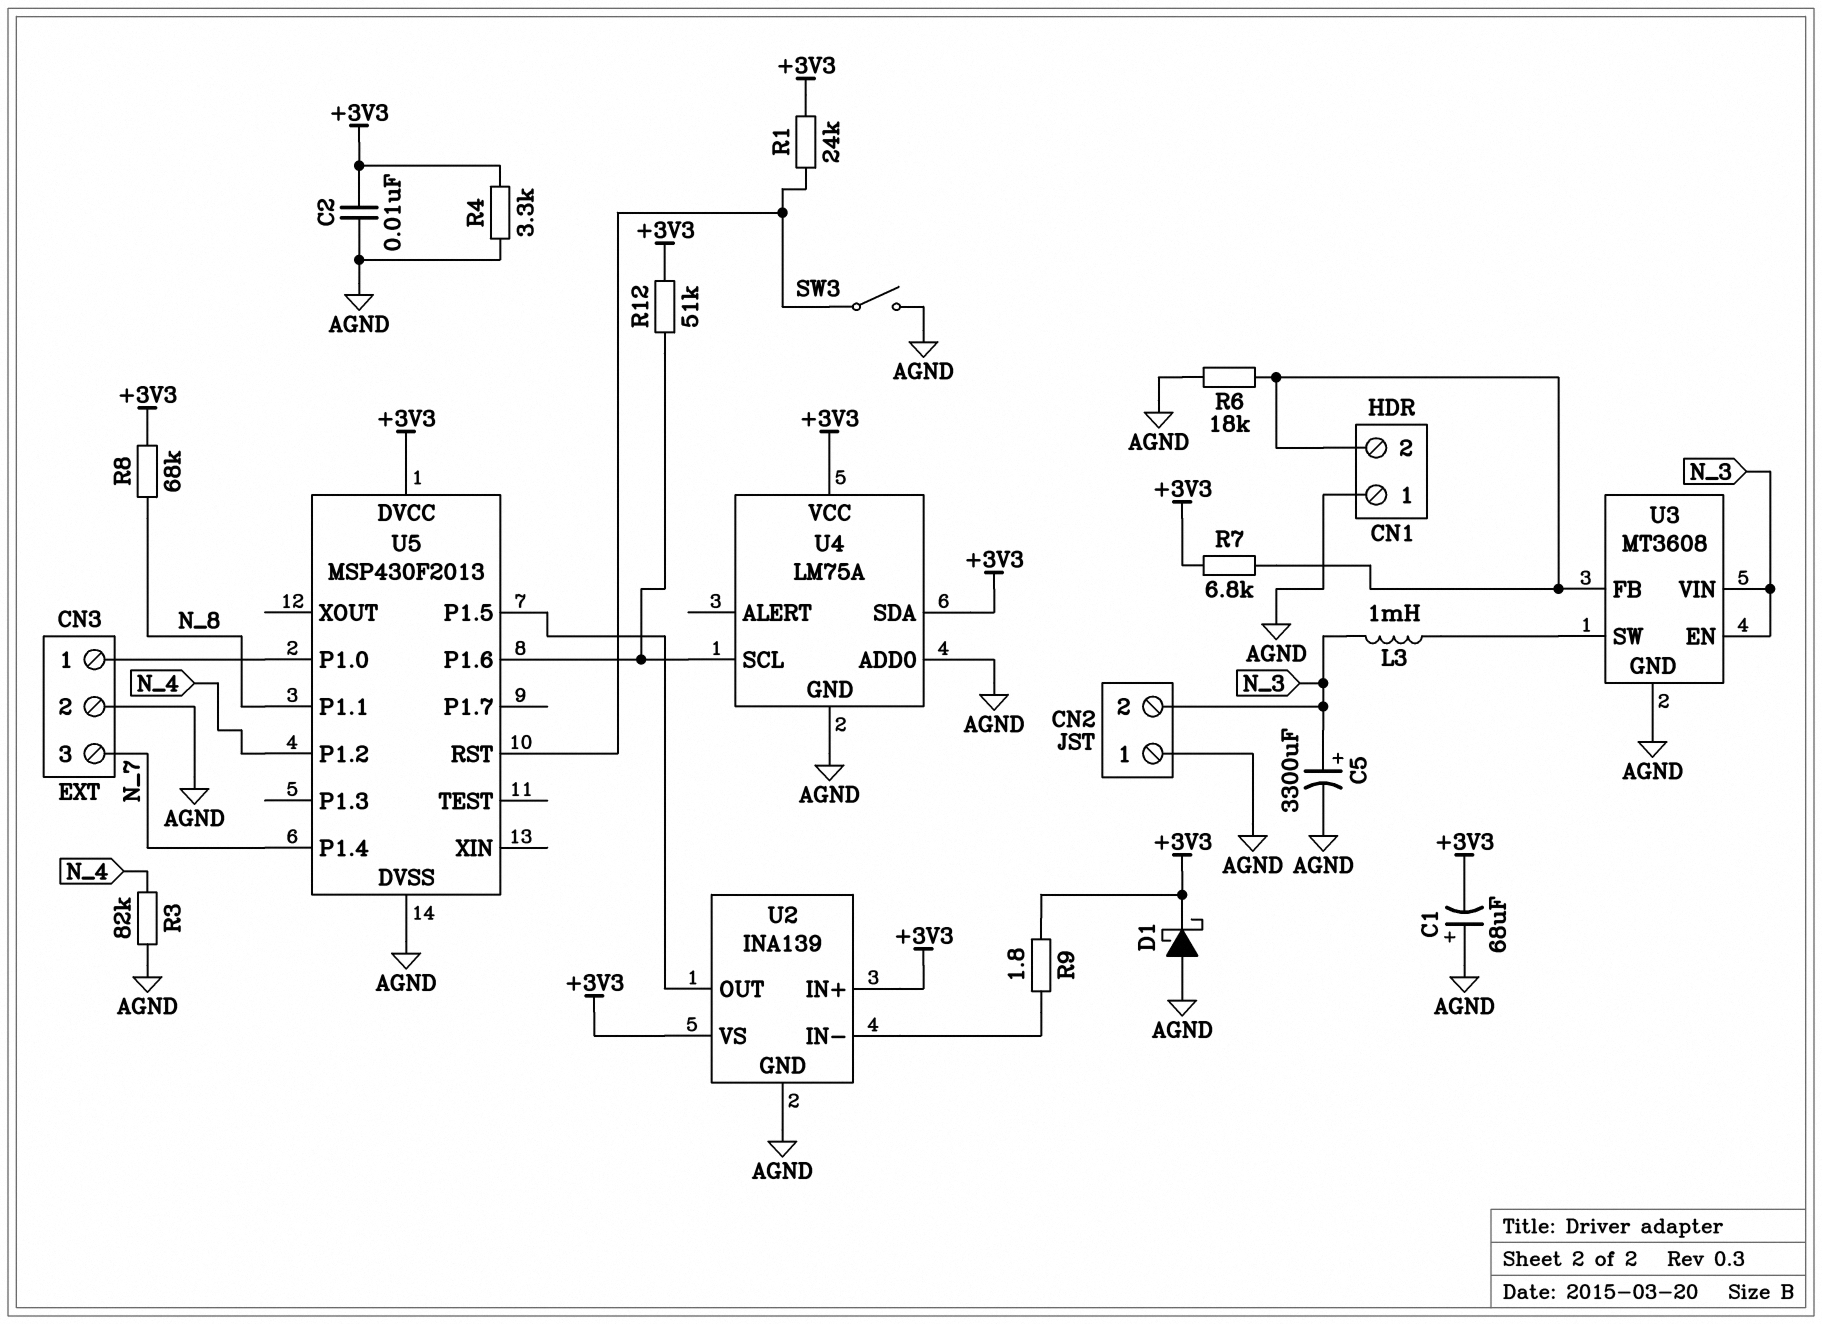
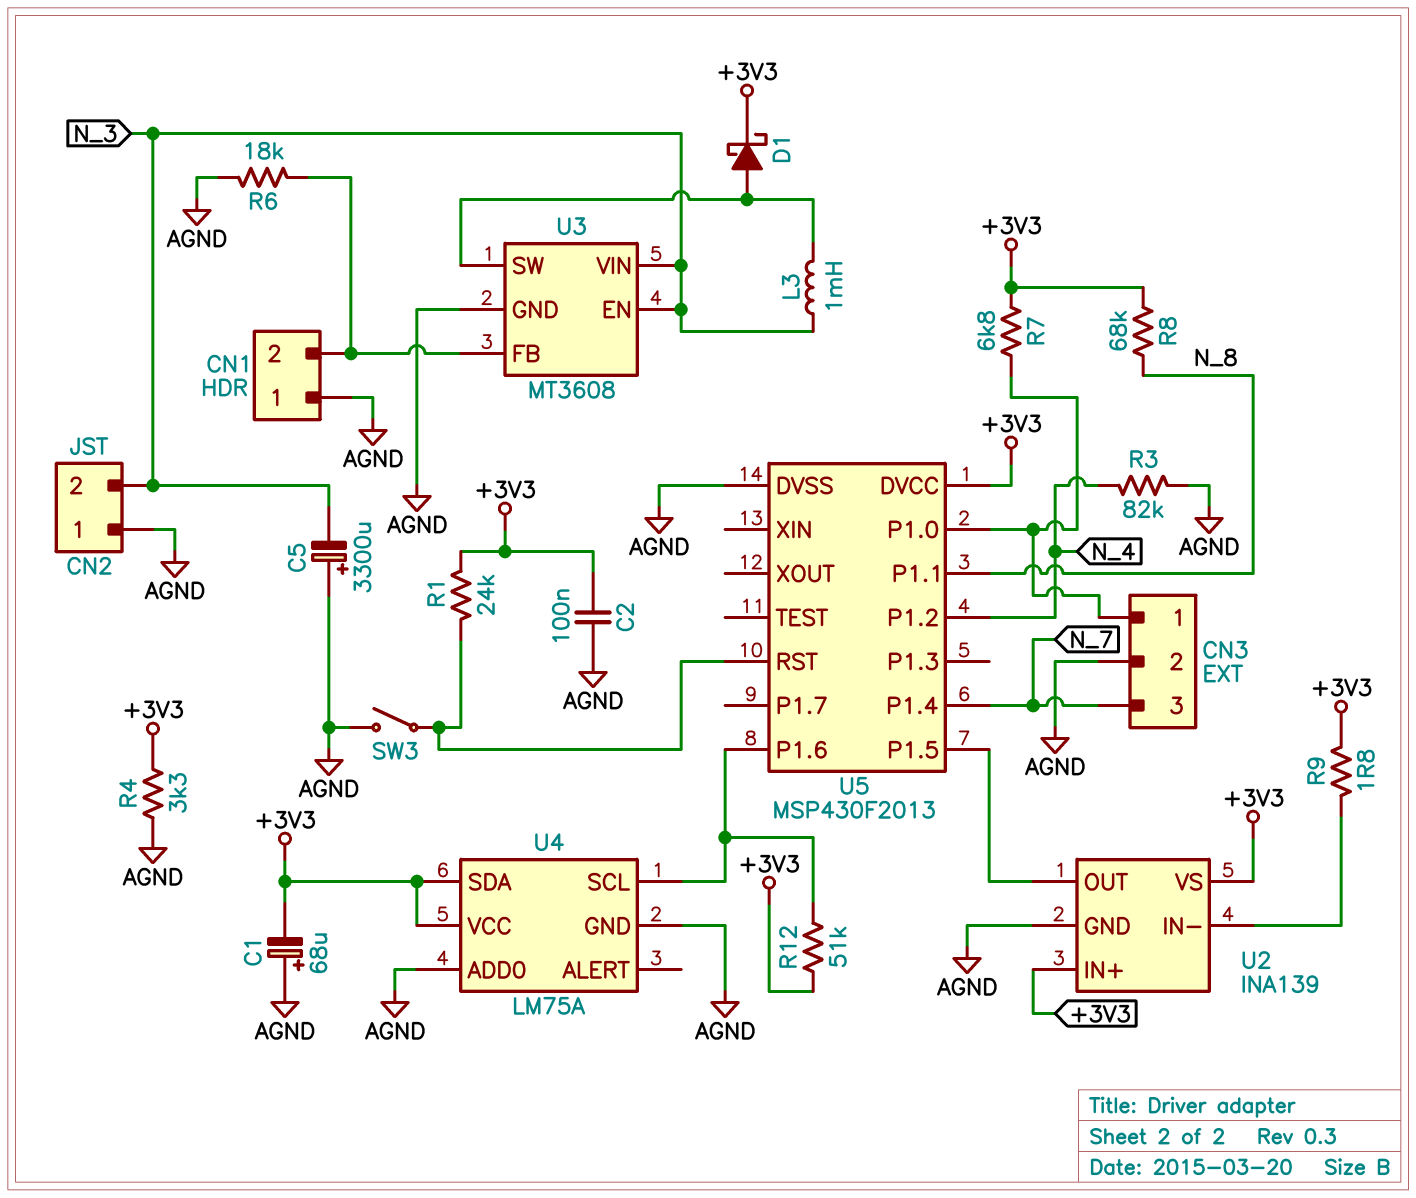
C2: 10nF (+3V3, AGND) -> 100nF (+3V3, AGND)
C5: 3300uF (plus N_3, minus AGND) -> 3300uF (plus AGND, minus N_3)
D1: schottky (A AGND, K +3V3) -> schottky (A U3/SW, K +3V3)
R7: 6.8k (+3V3, CN1/2) -> 6.8k (+3V3, CN3/1)

